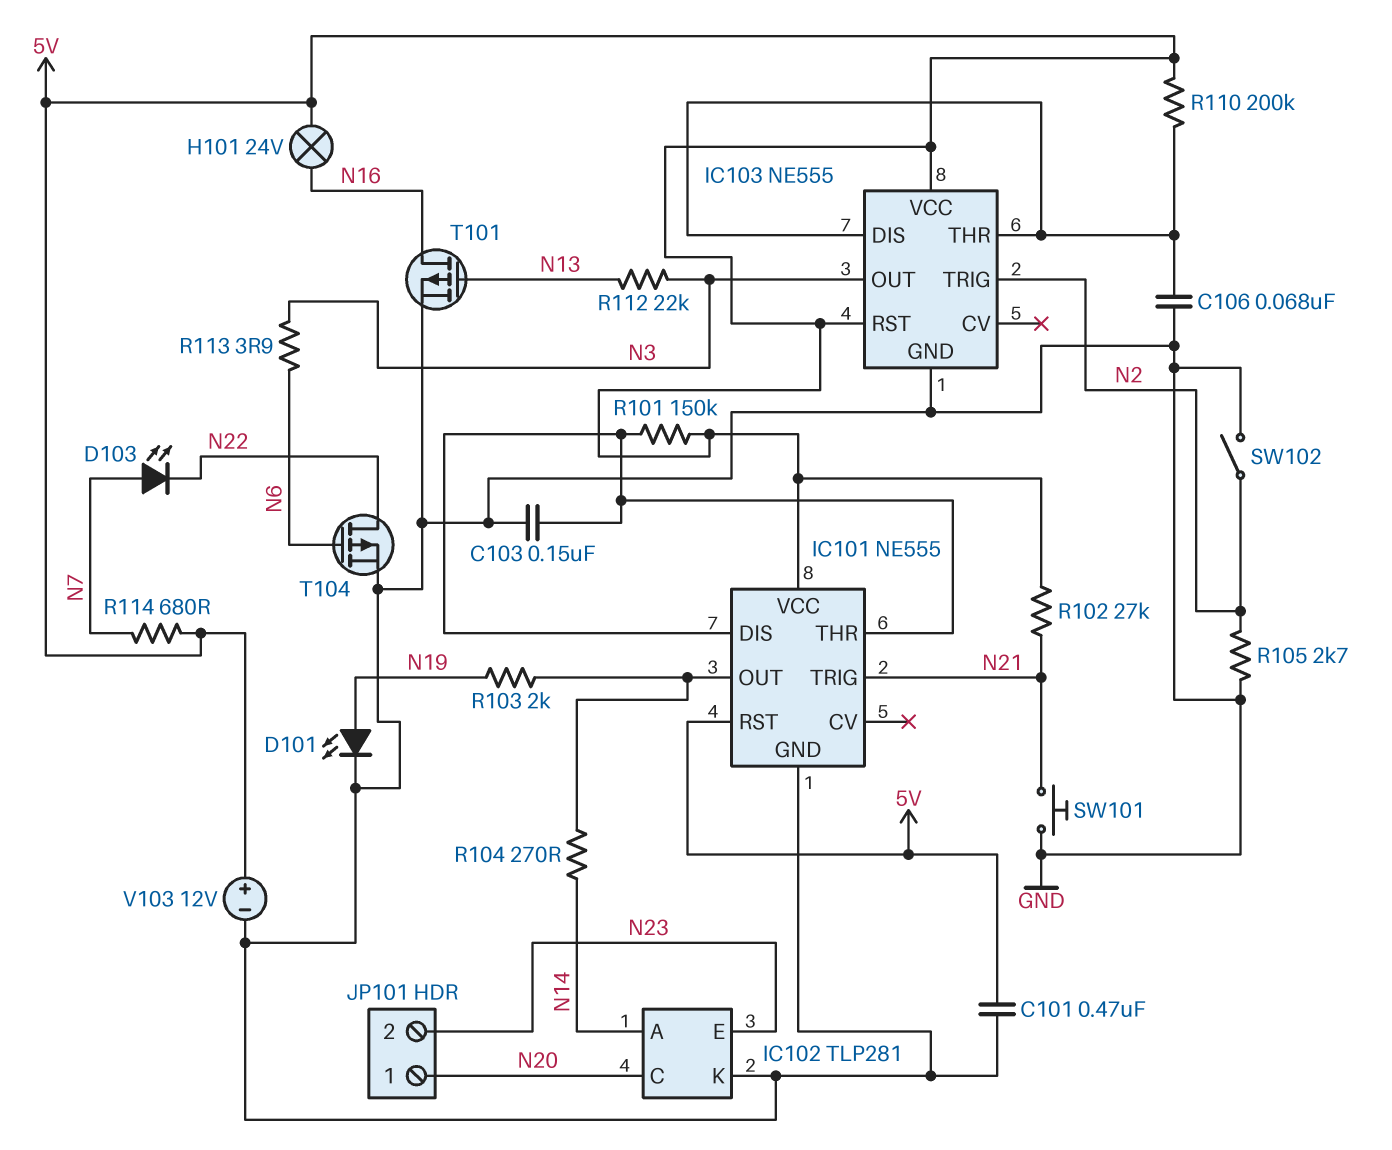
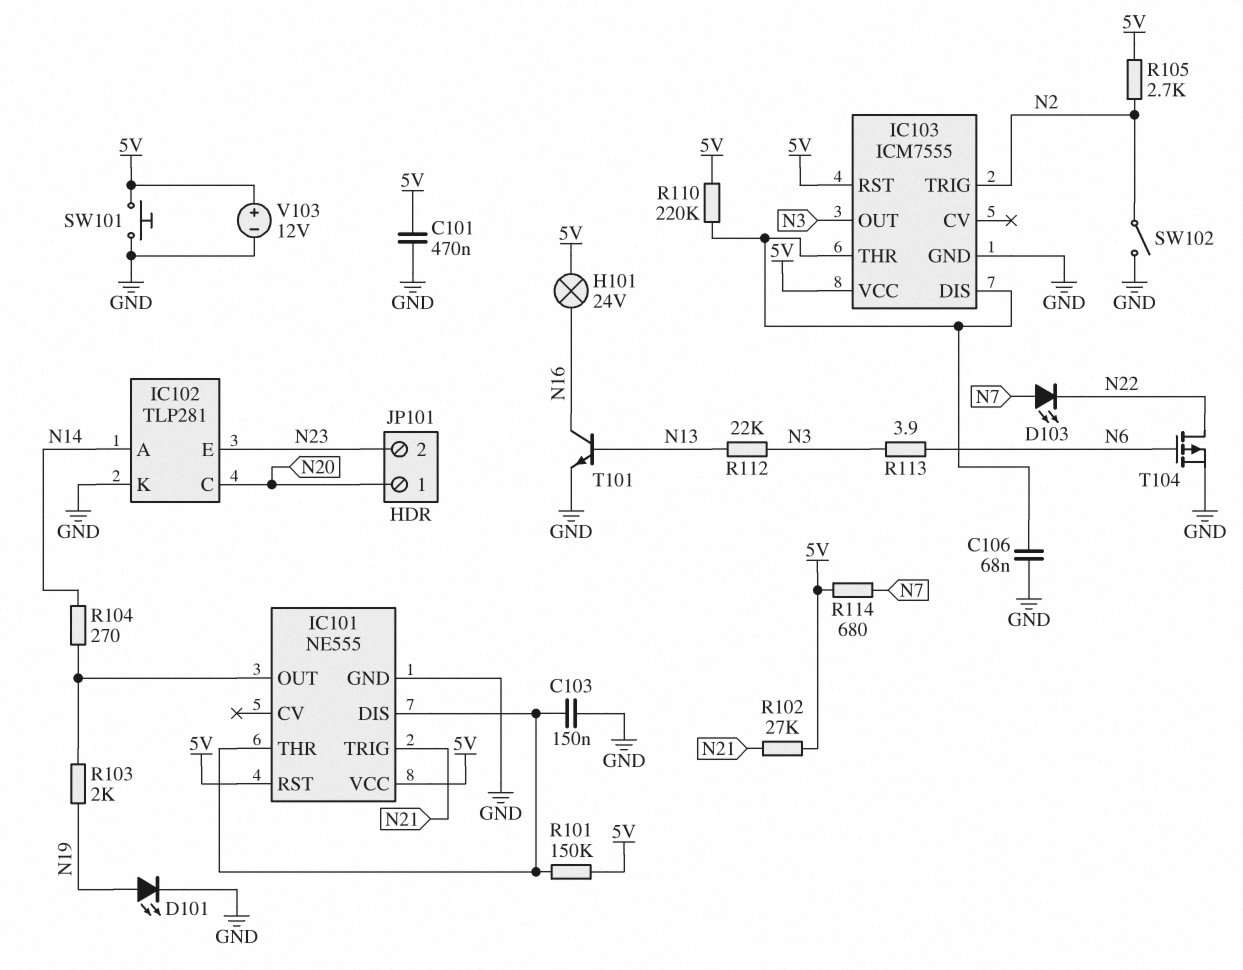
IC103: NE555 -> ICM7555
R105: 2.7k (GND, N2) -> 2.7k (5V, N2)
R110: 200k (5V, IC103/DIS) -> 220k (5V, IC103/DIS)
SW101: button (GND, N21) -> button (5V, GND)
T101: PMOS (G N13, D N16, S GND) -> NPN (B N13, C N16, E GND)

